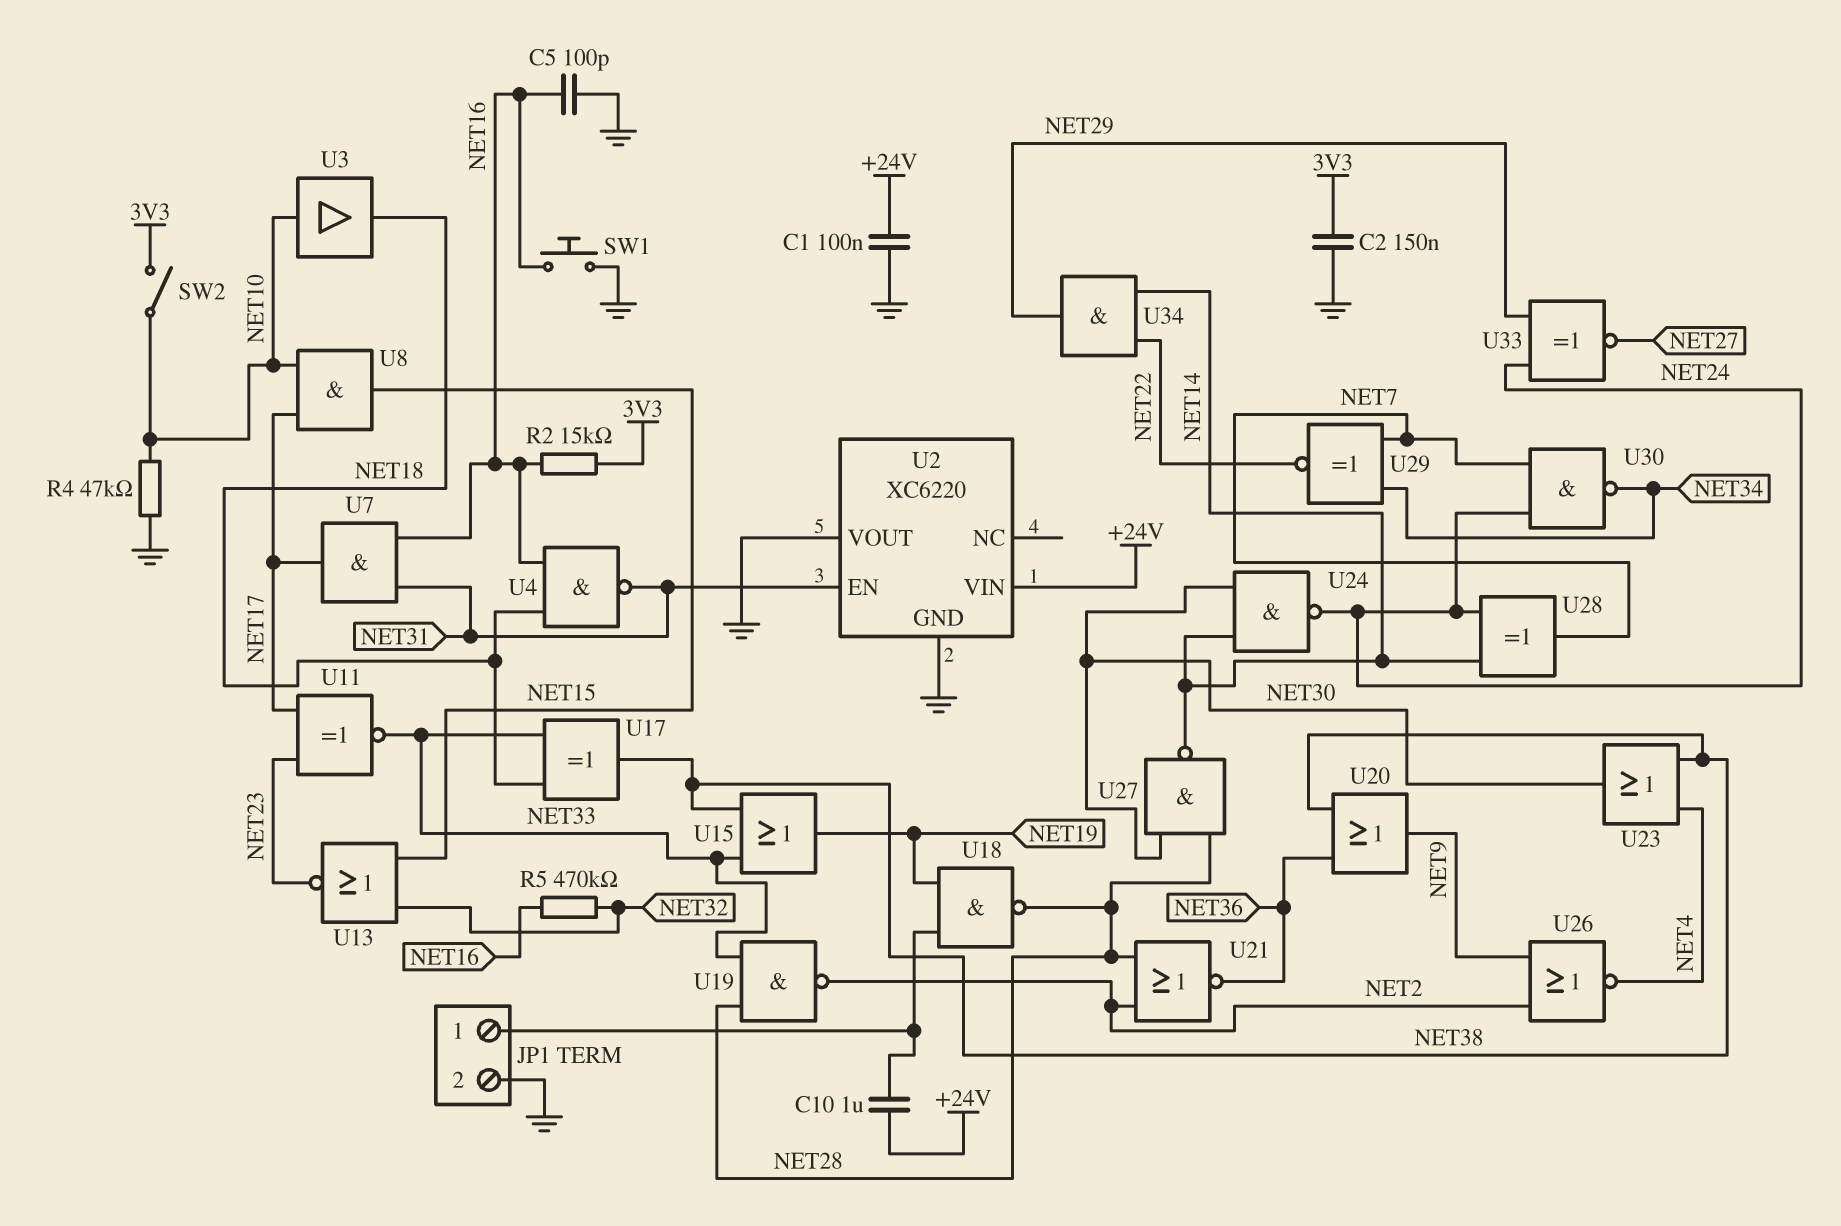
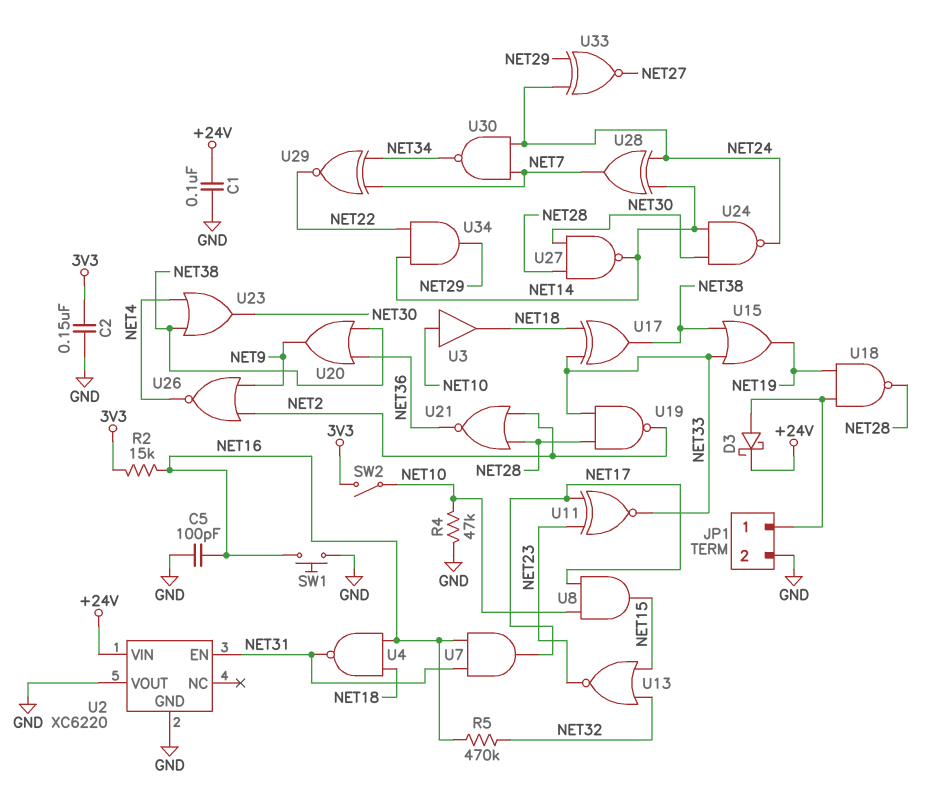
C10: 1uF (+24V, JP1/1) -> none
D3: none -> schottky (A JP1/1, K +24V)

